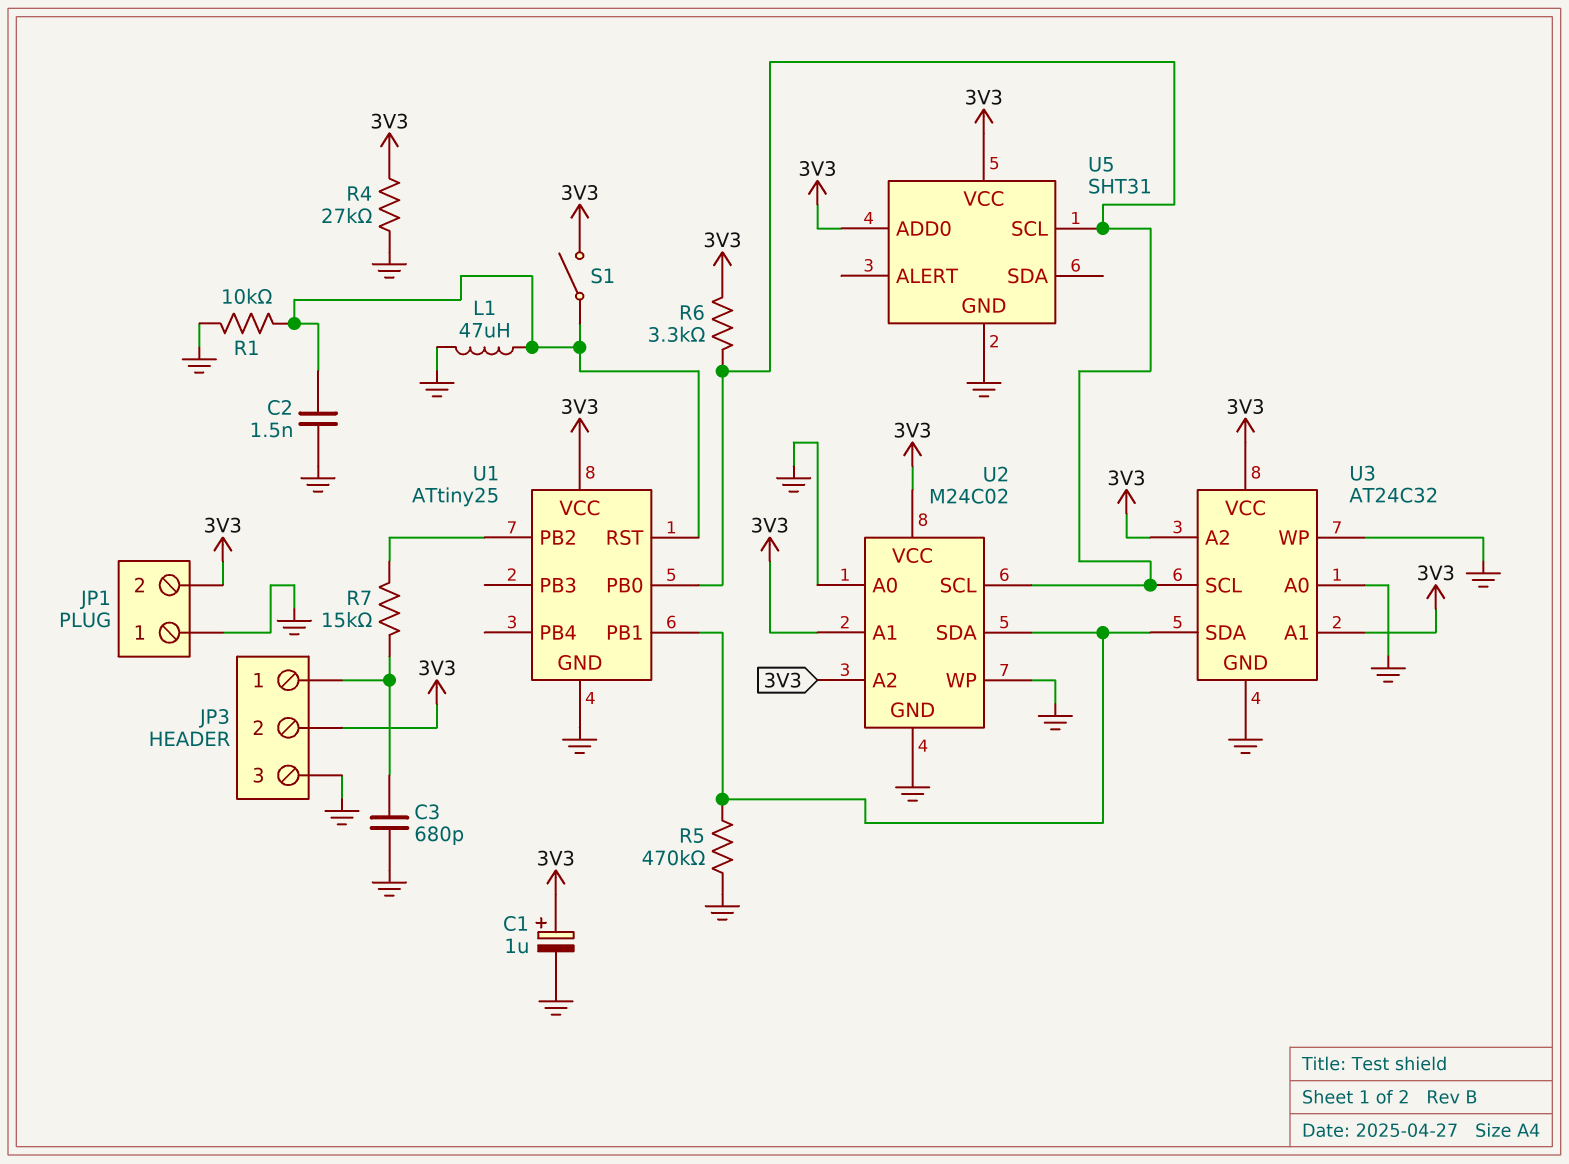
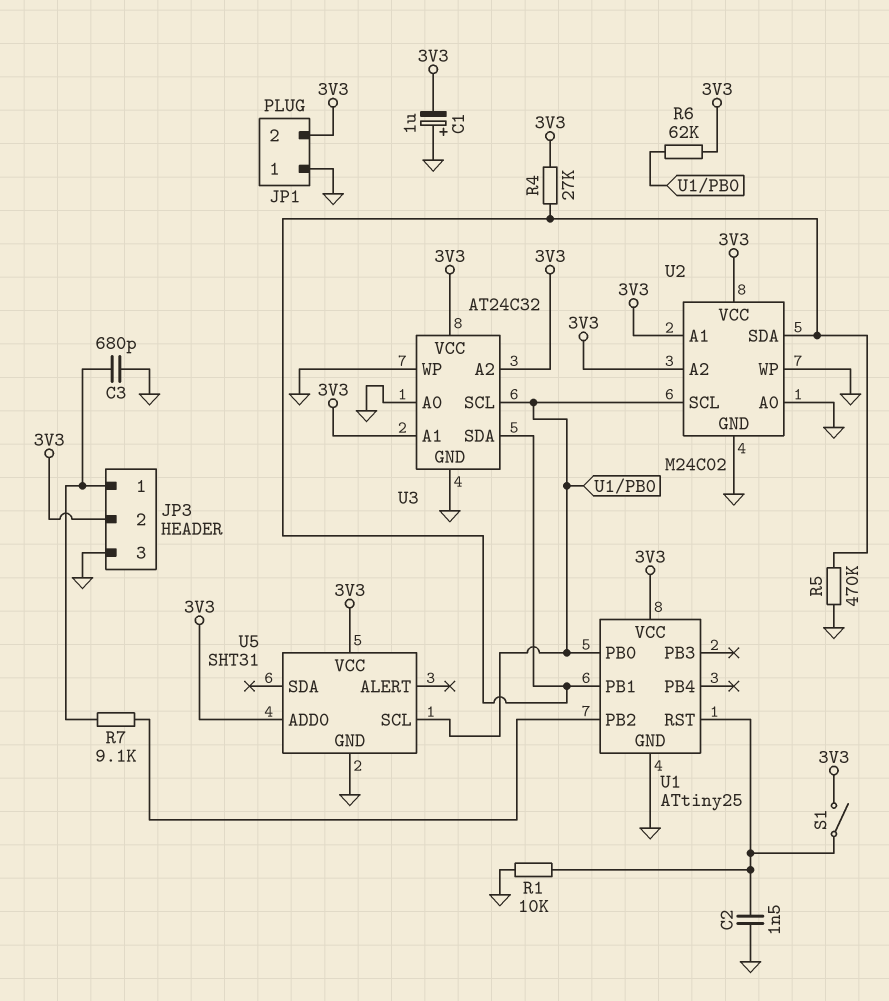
C1: 1uF (plus 3V3, minus GND) -> 1uF (plus GND, minus 3V3)
L1: 47uH (GND, U1/RST) -> none
R4: 27k (3V3, GND) -> 27k (3V3, U1/PB1)
R6: 3.3k (3V3, U1/PB0) -> 62k (3V3, U1/PB0)
R7: 15k (JP3/1, U1/PB2) -> 9.1k (JP3/1, U1/PB2)

